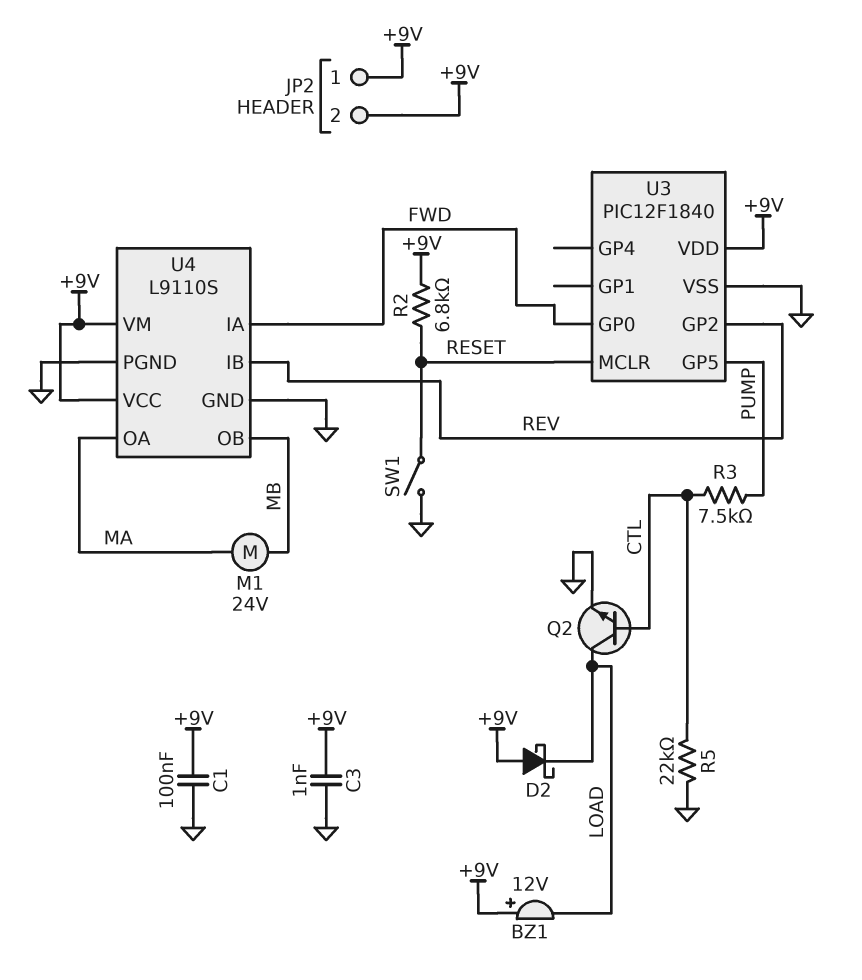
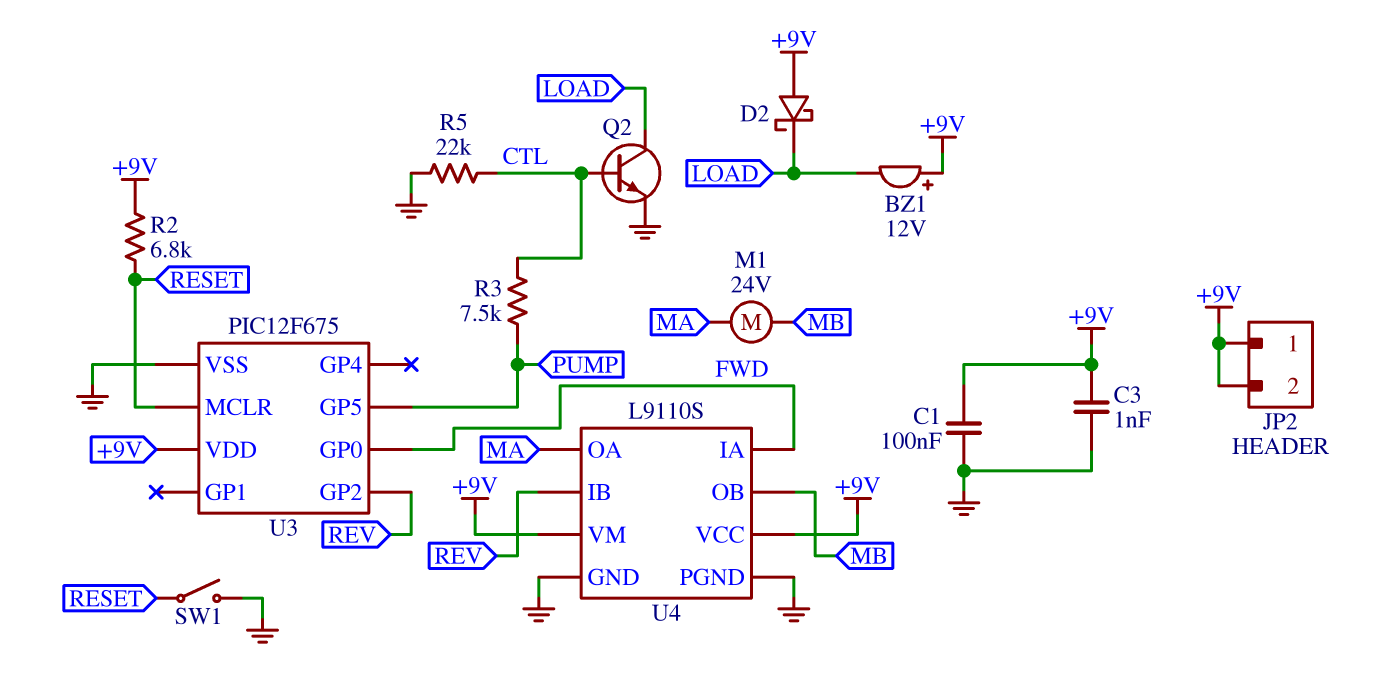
U3: PIC12F1840 -> PIC12F675

